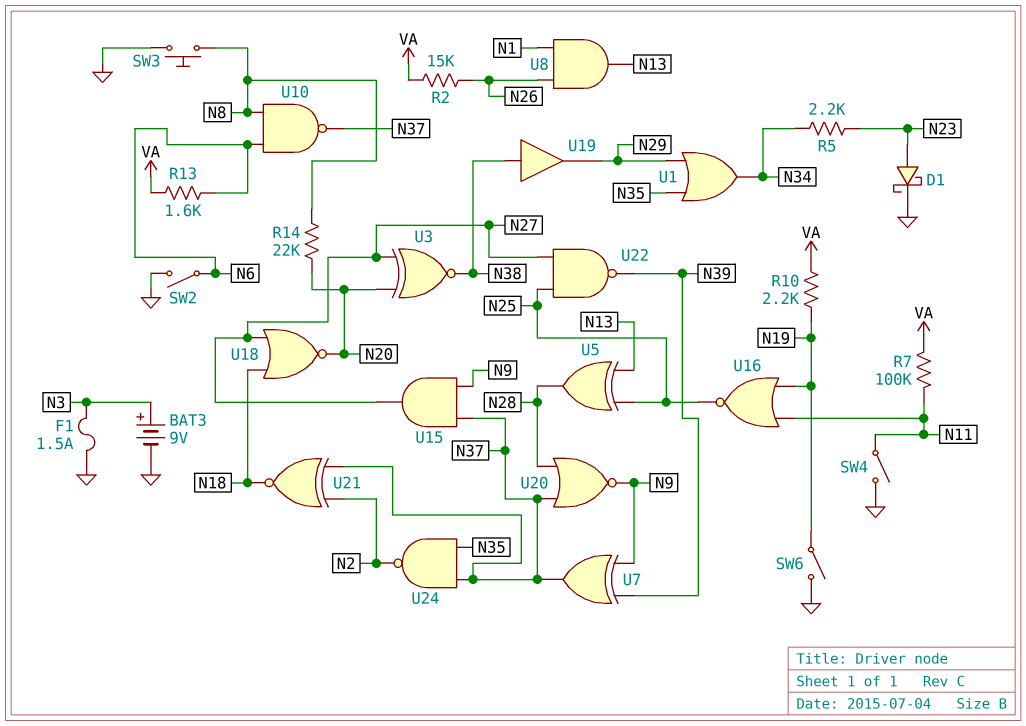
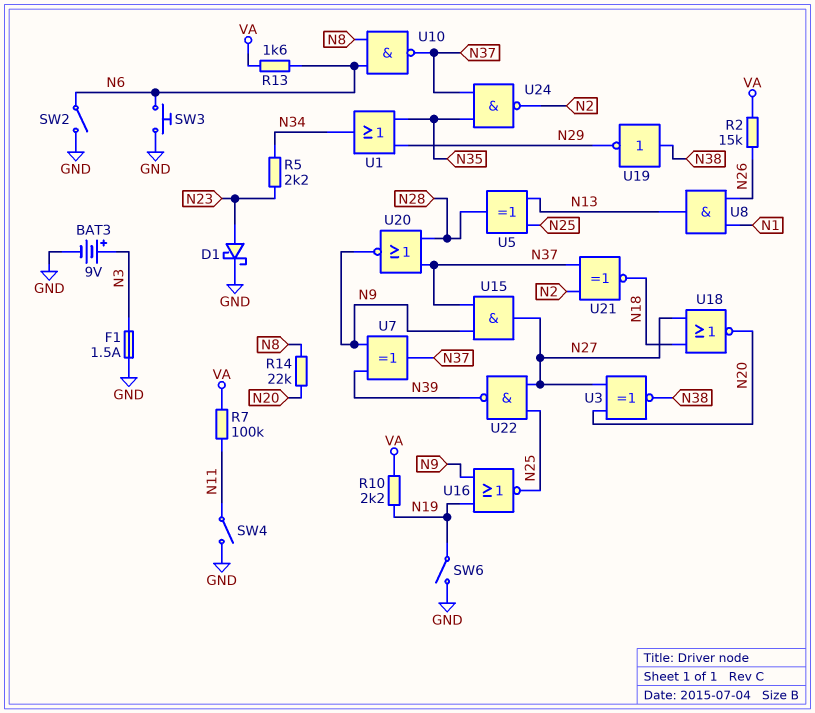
SW3: button (GND, N8) -> button (GND, N6)
U16: NOR (in N11, in N19, out N25) -> NOR (in N9, in N19, out N25)
U19: buffer (in N38, out N29) -> NOT (in N38, out N29)

